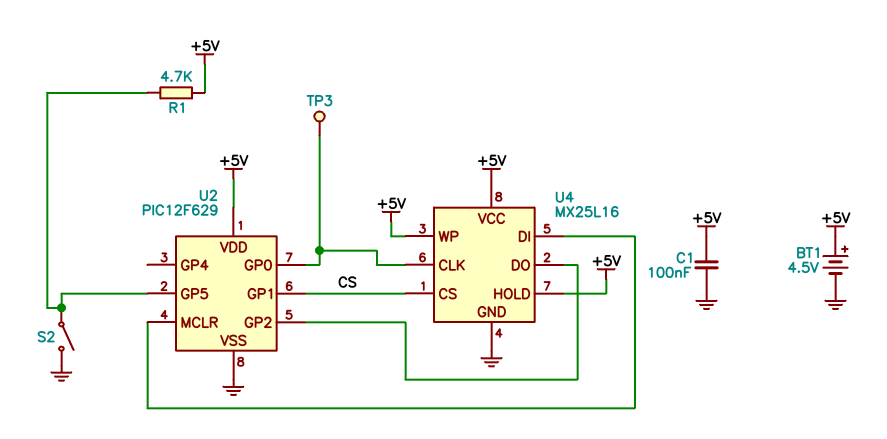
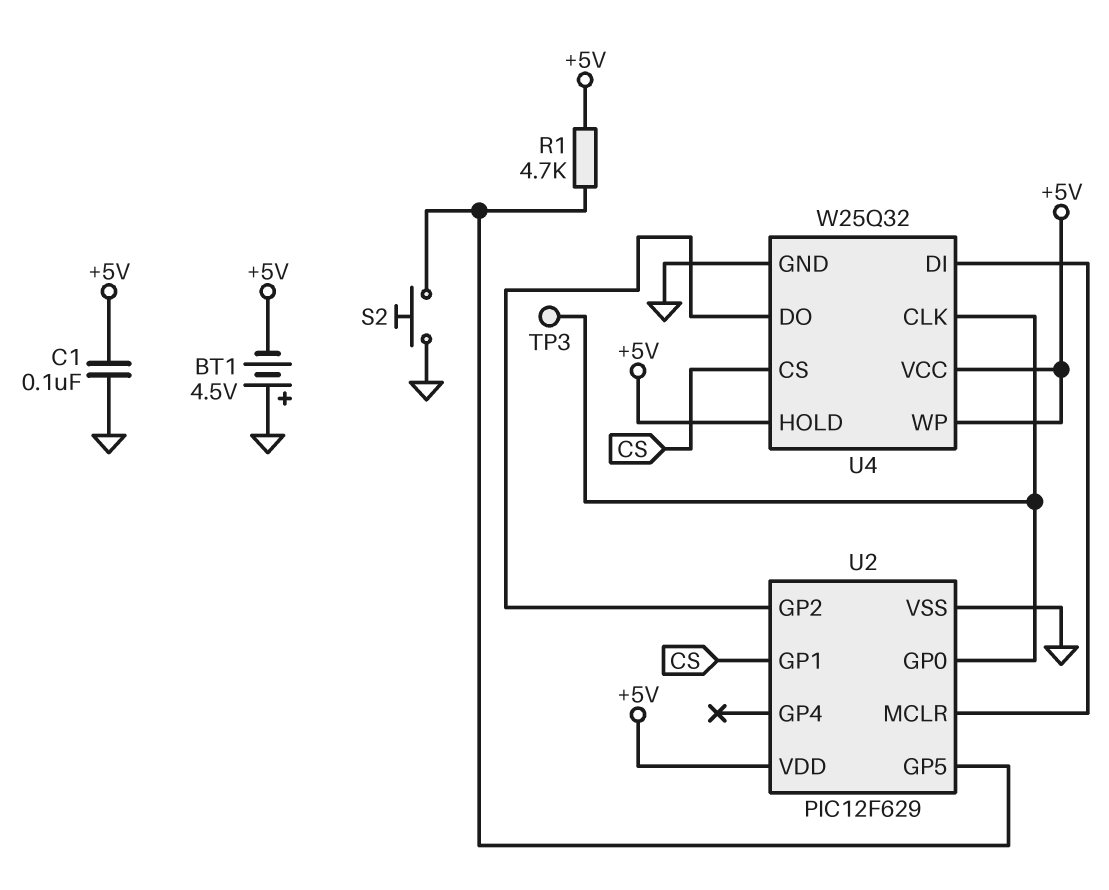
BT1: 4.5V (plus +5V, minus GND) -> 4.5V (plus GND, minus +5V)
S2: switch (GND, U2/GP5) -> button (GND, U2/GP5)
U4: MX25L16 -> W25Q32

